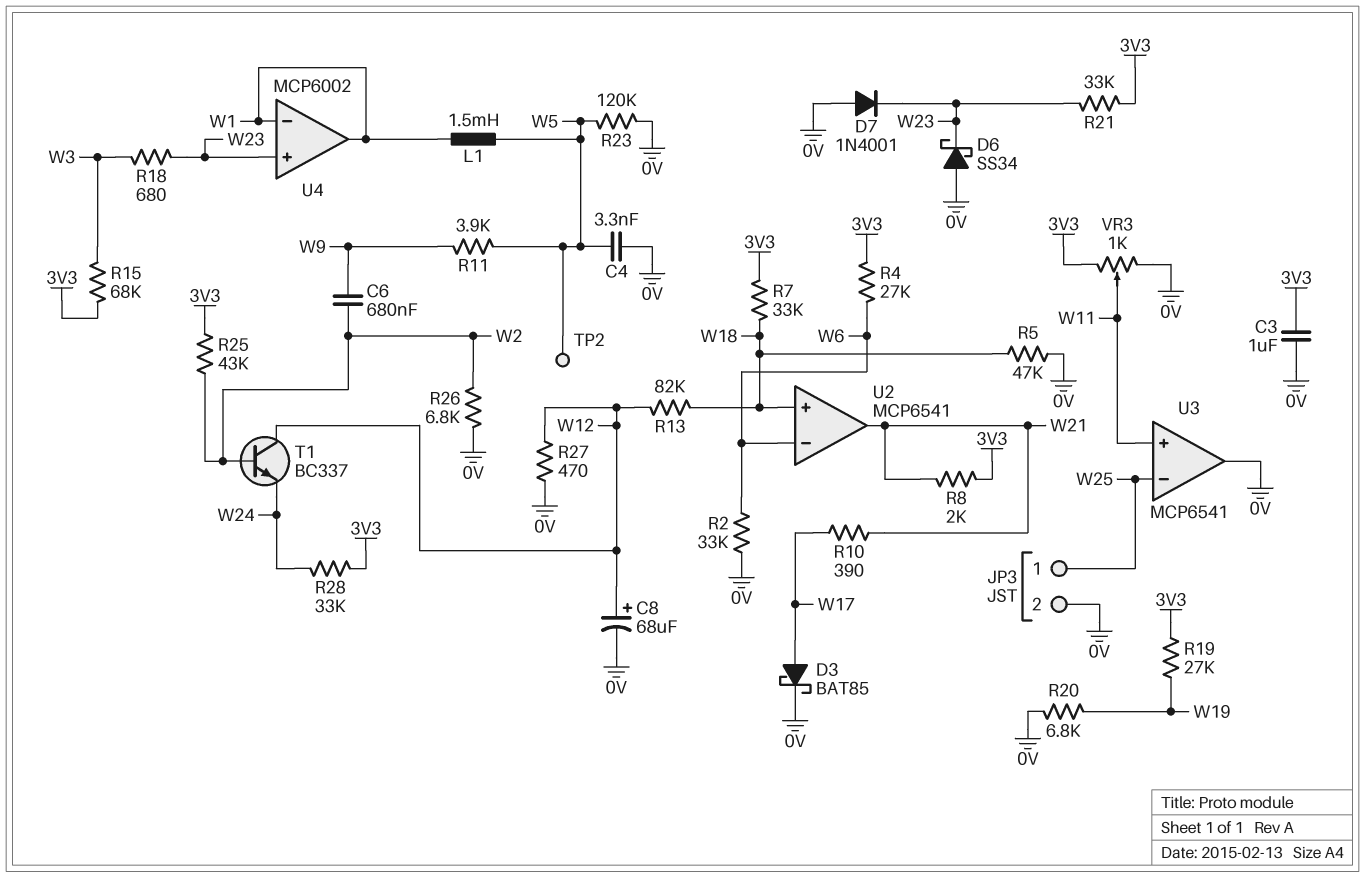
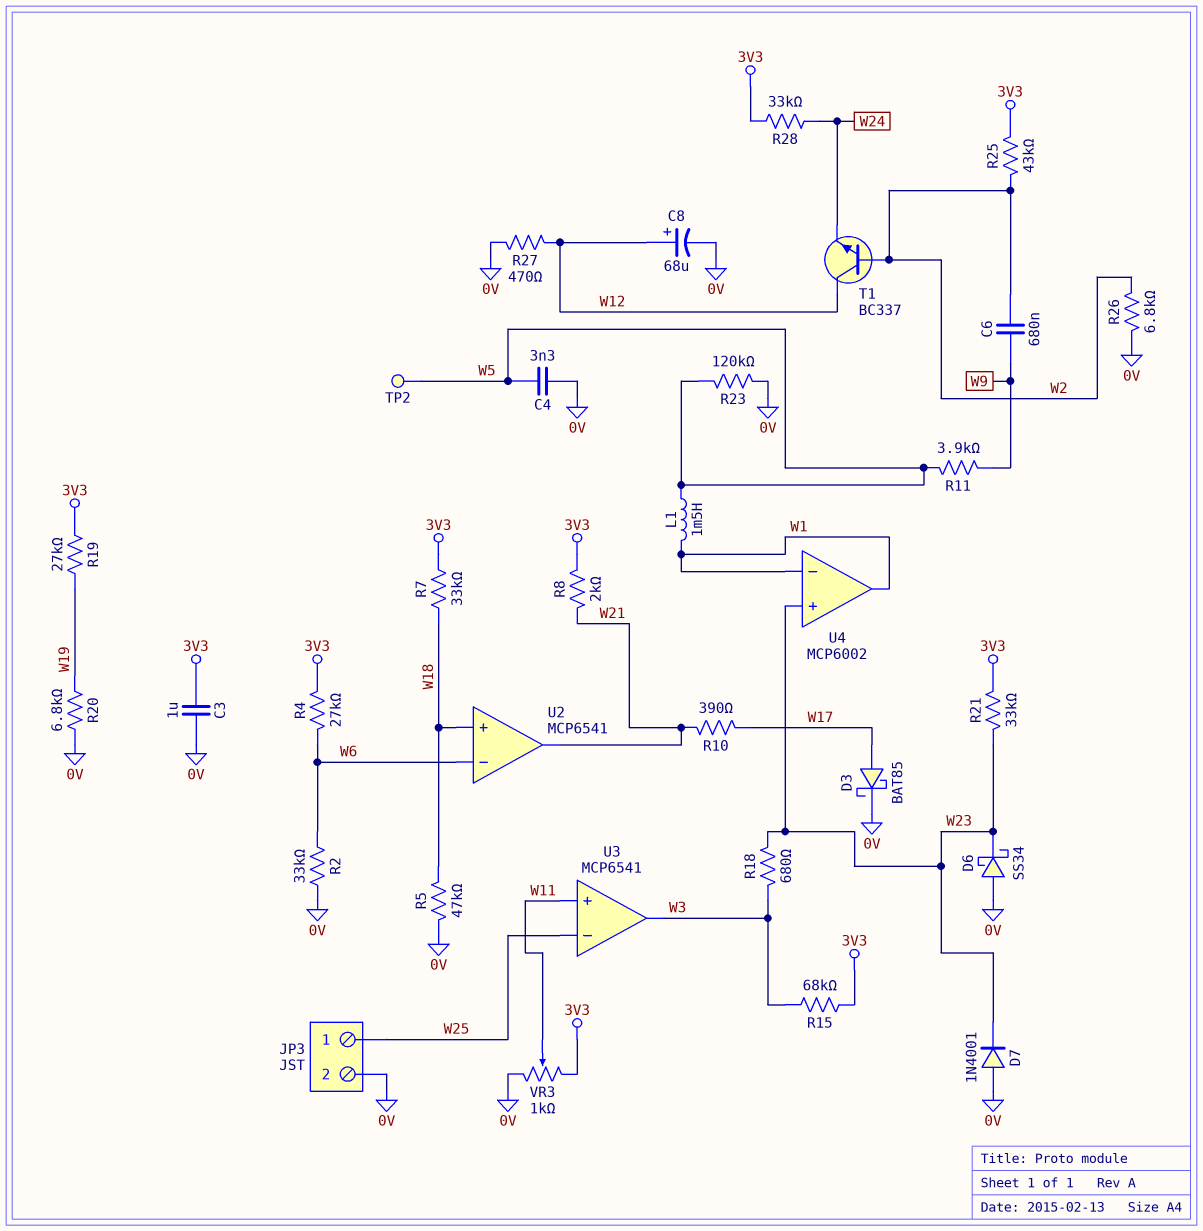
R13: 82k (W12, W18) -> none
U3 pin out: 0V -> W3

